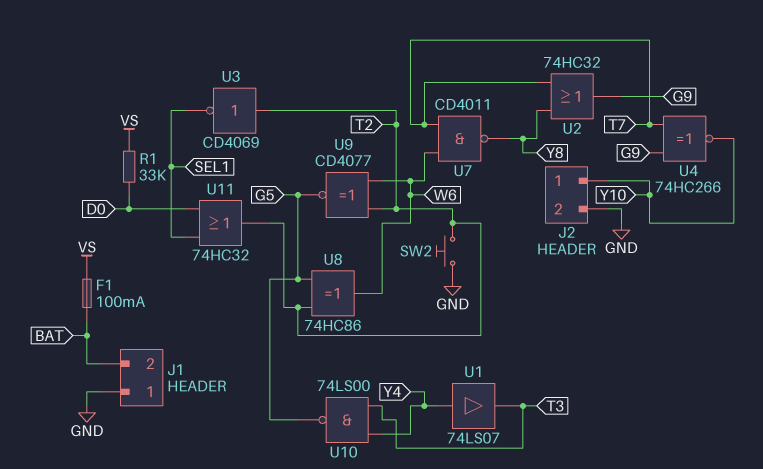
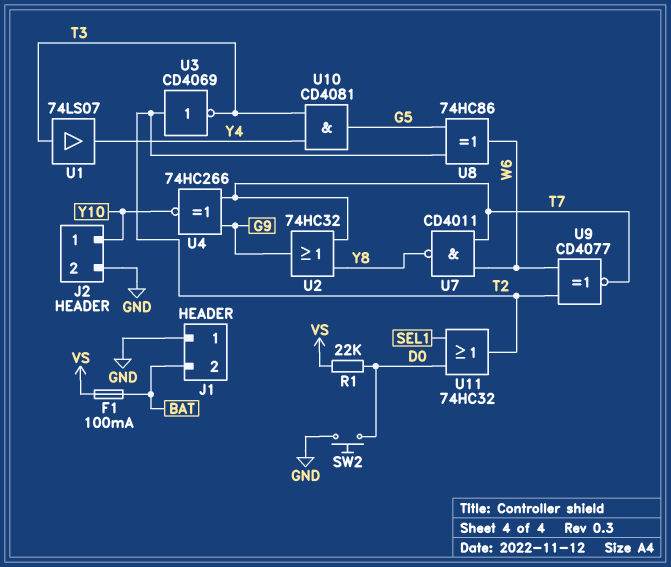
R1: 33k (D0, VS) -> 22k (D0, VS)
SW2: button (GND, T2) -> button (D0, GND)
U1: buffer 74LS07 (in Y4, out T3) -> buffer 74LS07 (in T3, out Y4)
U3: NOT CD4069 (in T2, out SEL1) -> NOT CD4069 (in T2, out T3)
U9: XNOR CD4077 (in T2, in W6, out G5) -> XNOR CD4077 (in T2, in W6, out T7)
U10: NAND 74LS00 (in T3, in Y4, out G5) -> AND CD4081 (in T3, in Y4, out G5)

